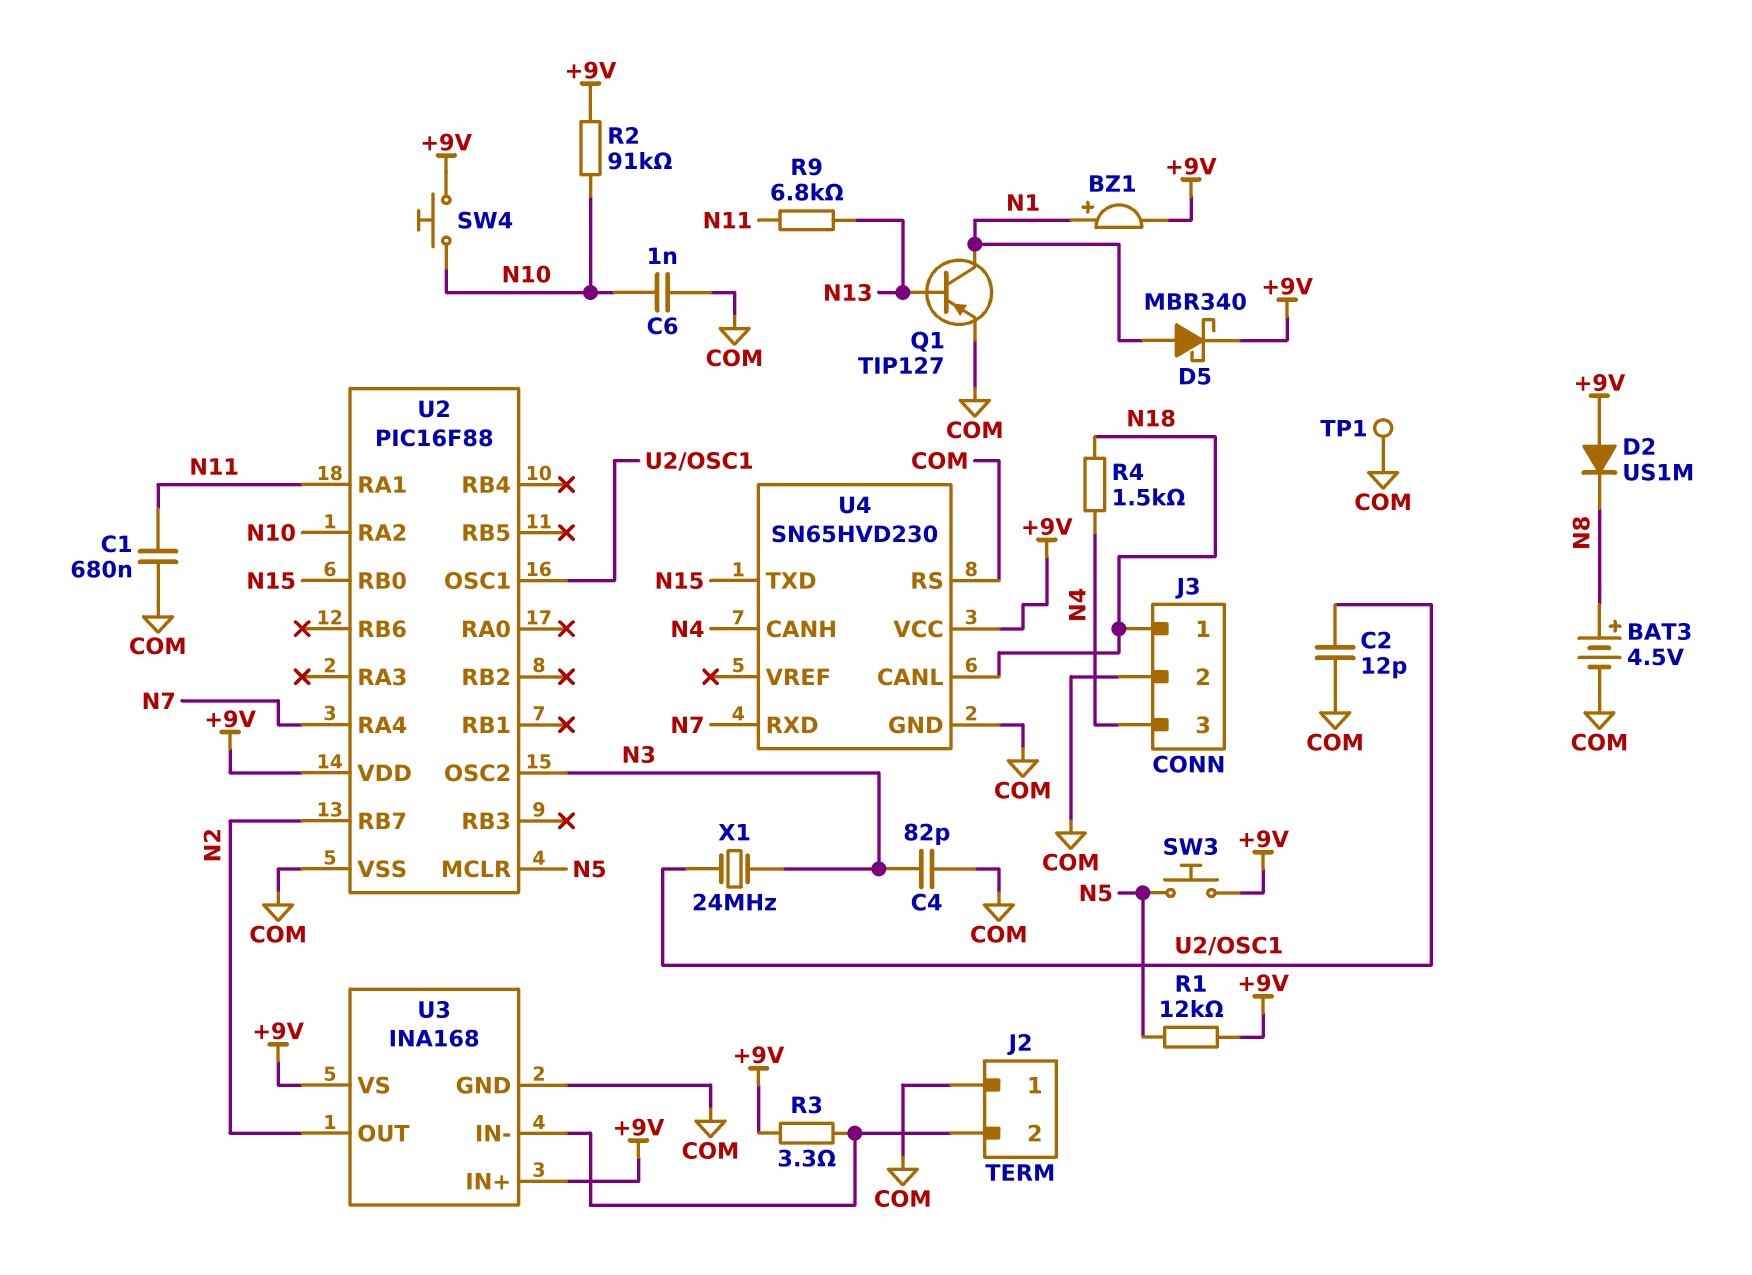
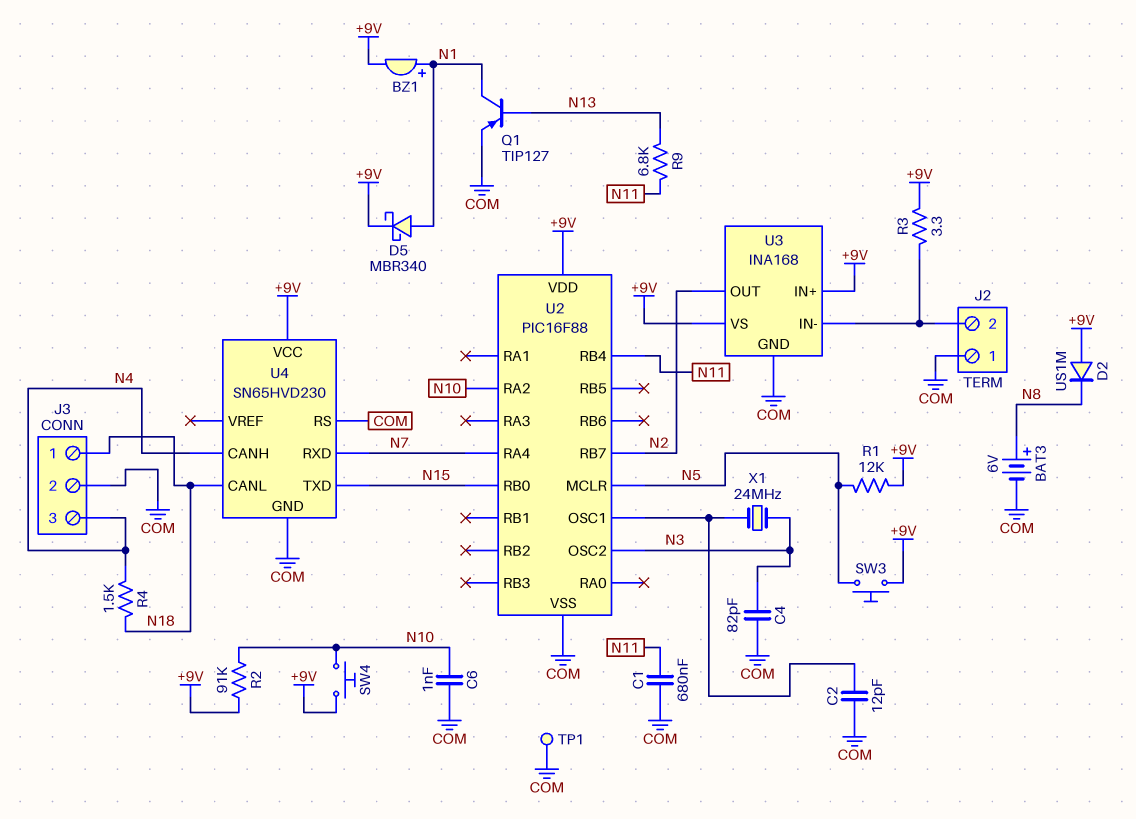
BAT3: 4.5V (plus N8, minus COM) -> 6V (plus N8, minus COM)
U2 pin RA1: N11 -> none
U2 pin RB4: none -> N11

